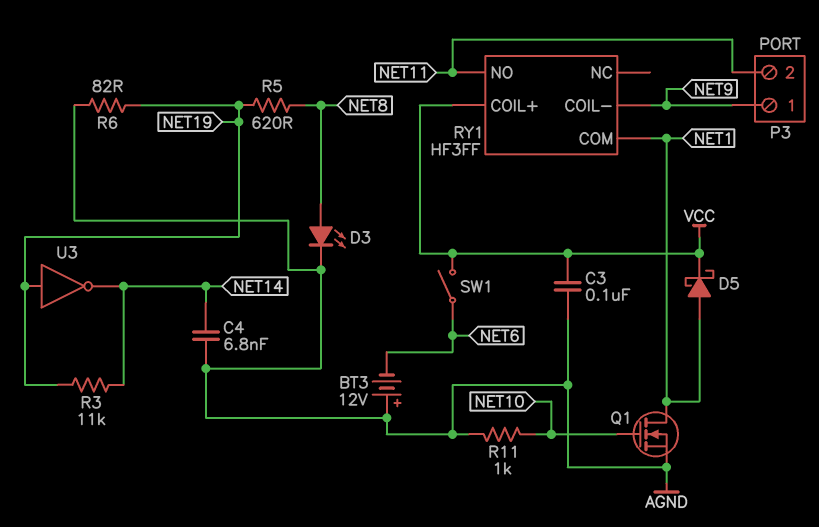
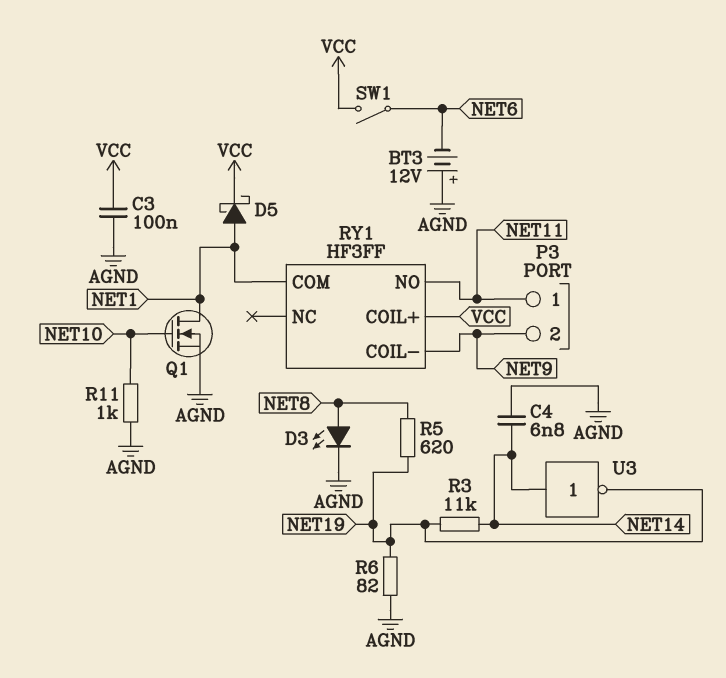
P3 pin 1: NET9 -> NET11
P3 pin 2: NET11 -> NET9
U3: NOT (in NET19, out NET14) -> NOT (in NET14, out NET19)

